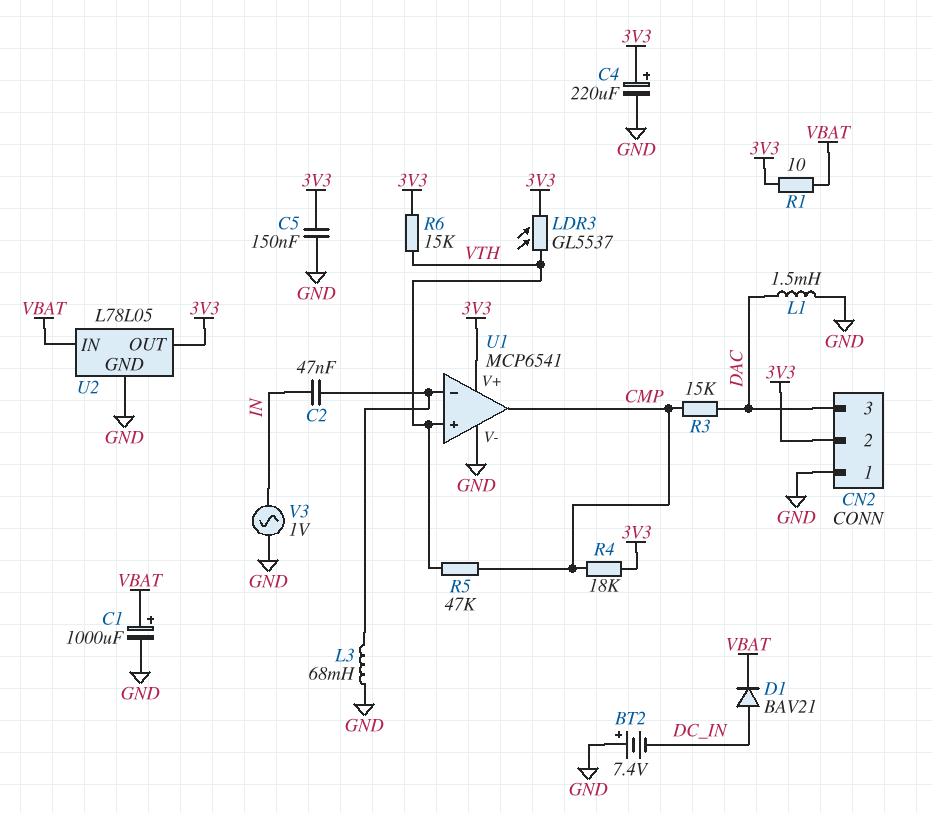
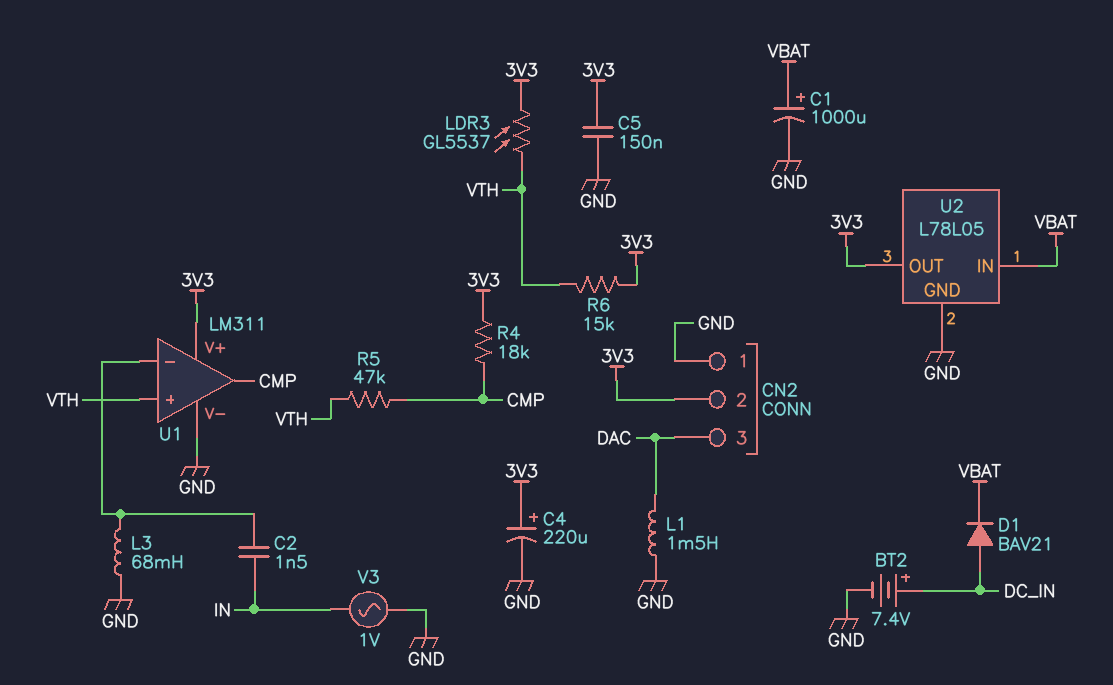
BT2: 7.4V (plus GND, minus DC_IN) -> 7.4V (plus DC_IN, minus GND)
C2: 47nF (IN, U1/in-) -> 1.5nF (IN, U1/in-)
R1: 10 (3V3, VBAT) -> none
R3: 15k (CMP, DAC) -> none
U1: MCP6541 -> LM311

